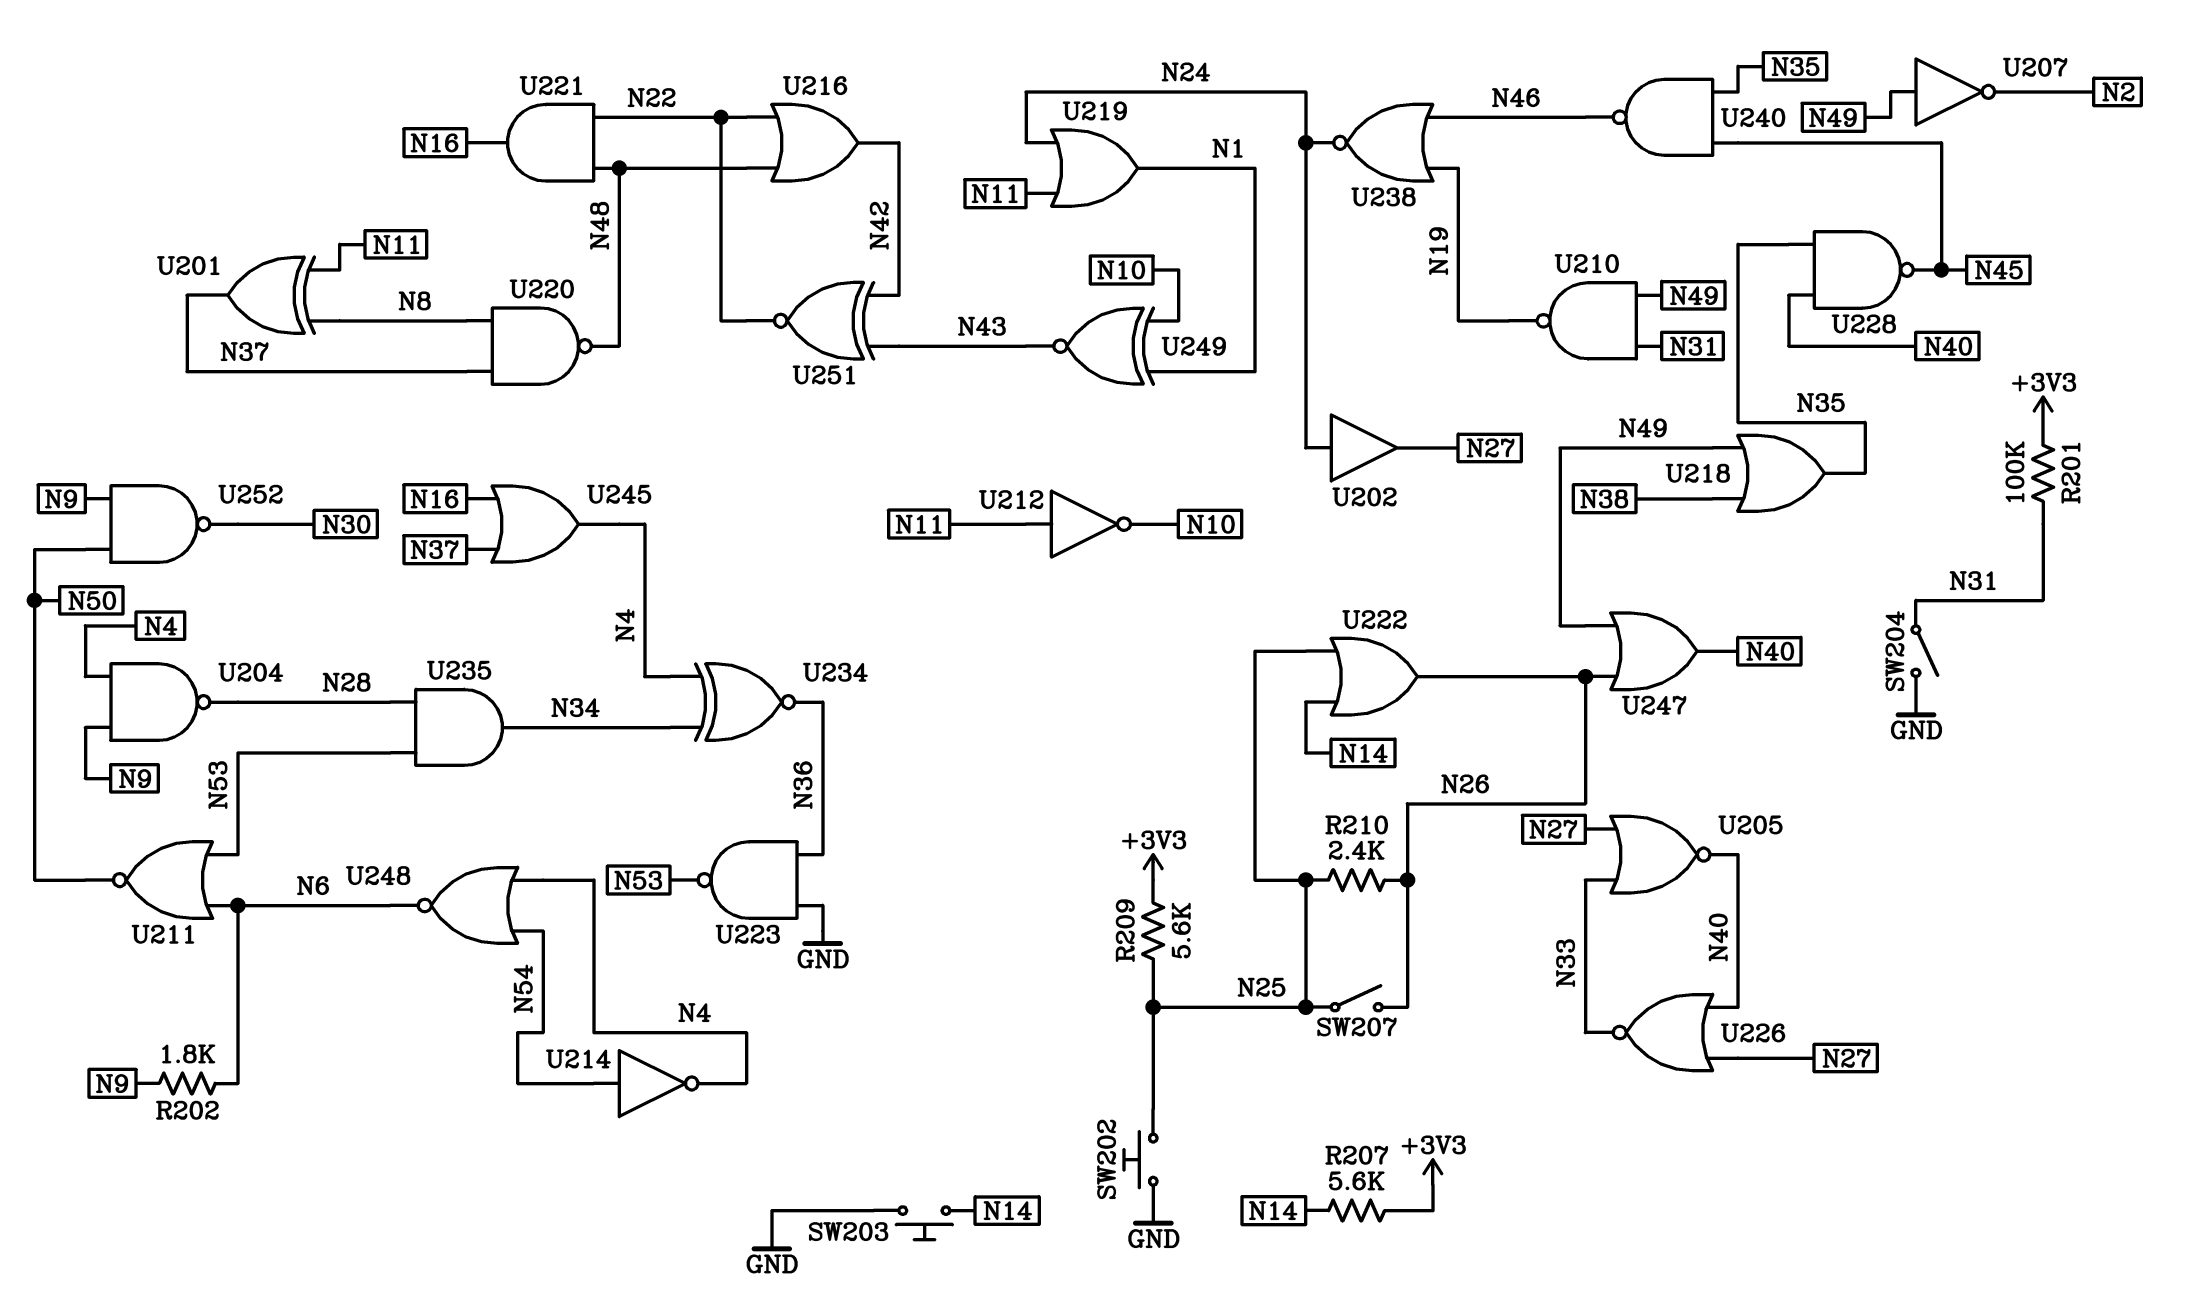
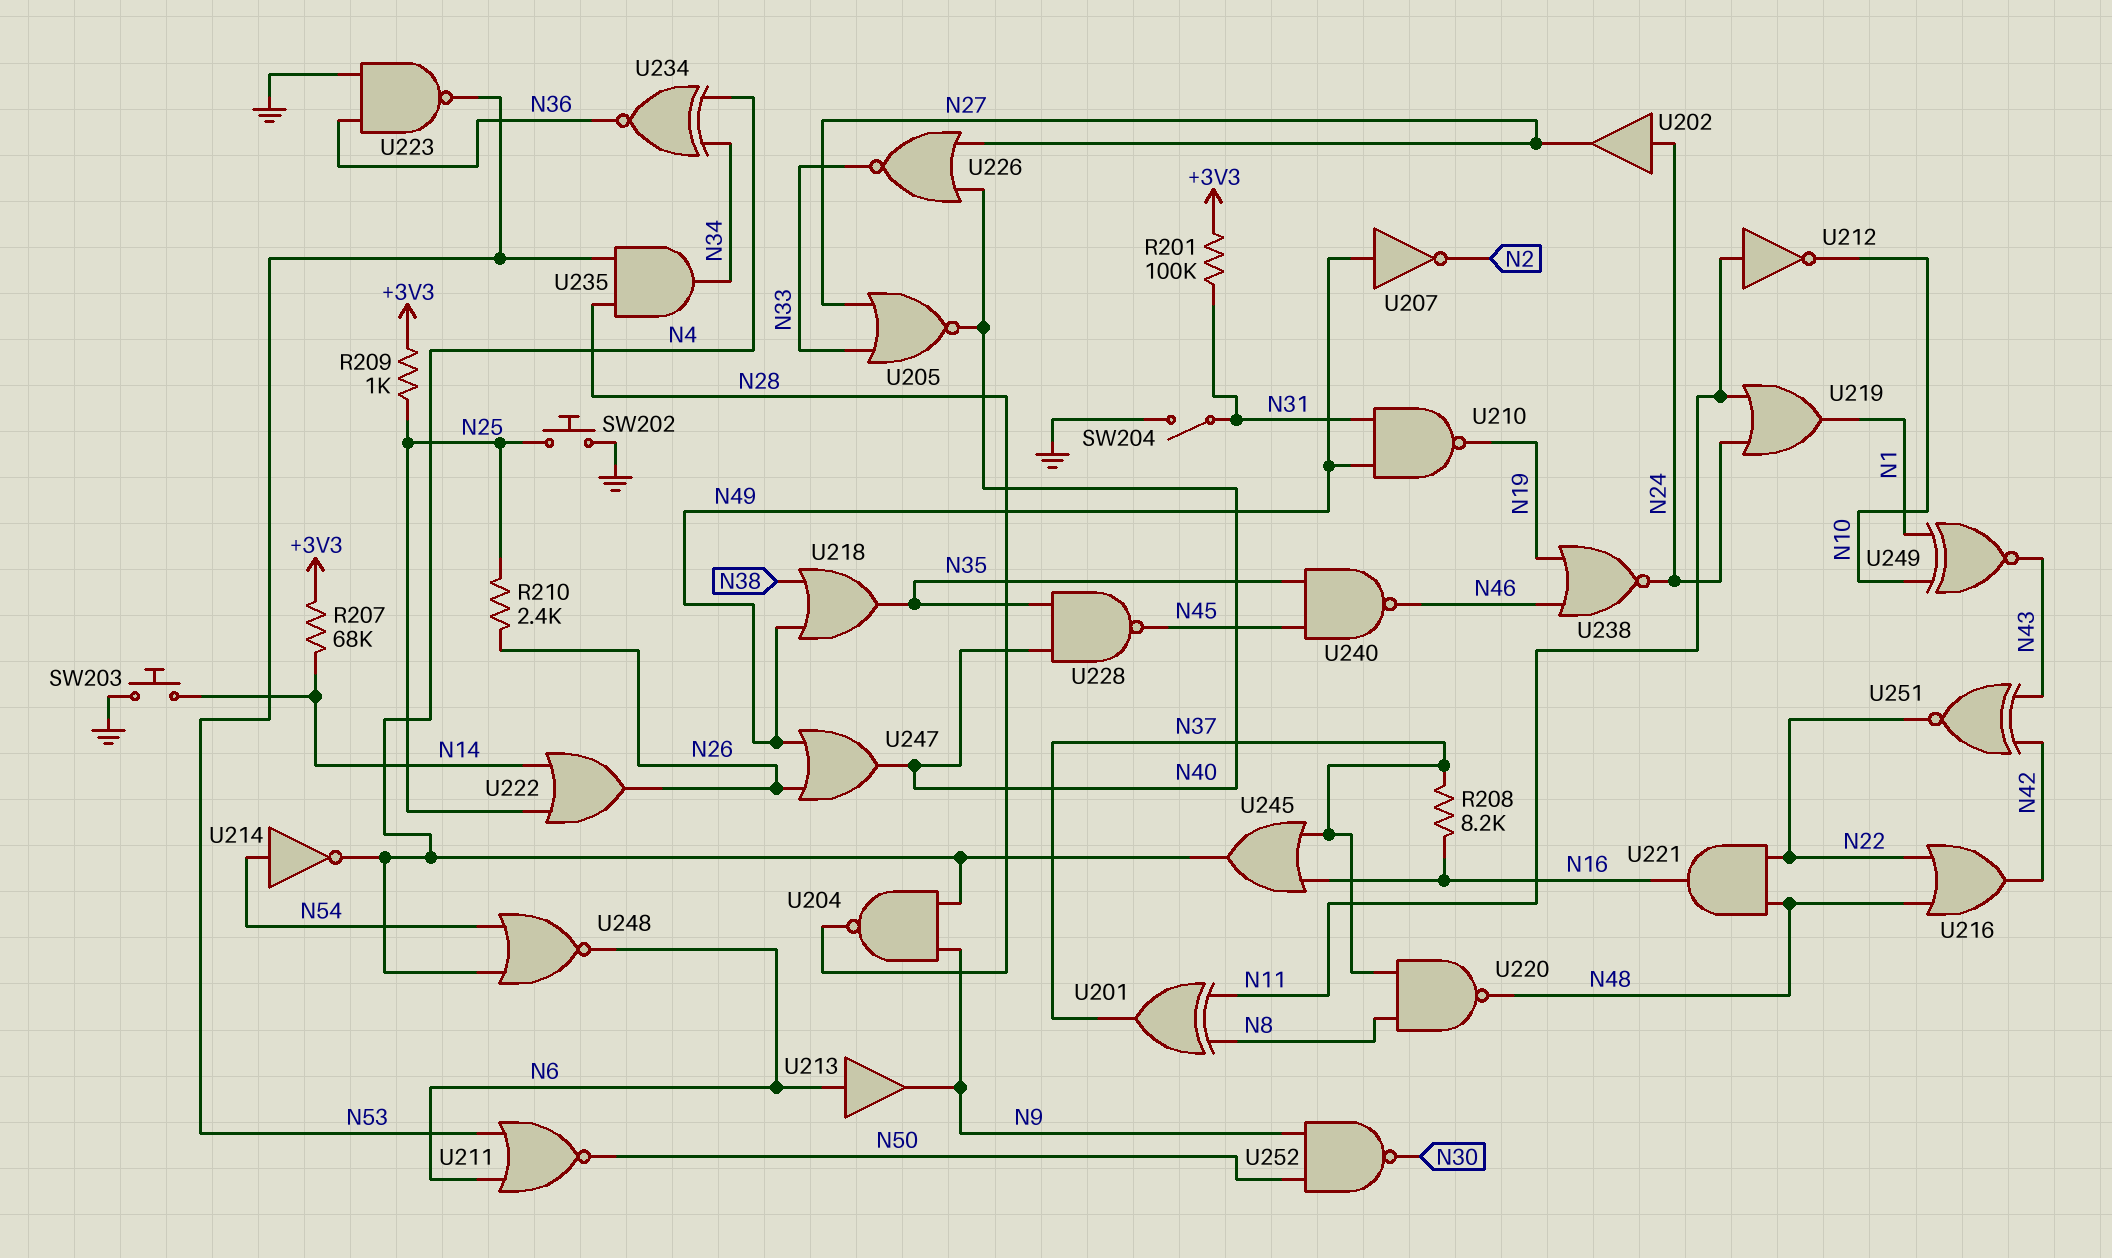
R202: 1.8k (N6, N9) -> none
R207: 5.6k (+3V3, N14) -> 68k (+3V3, N14)
R208: none -> 8.2k (N16, N37)
R209: 5.6k (+3V3, N25) -> 1k (+3V3, N25)
SW207: switch (N25, N26) -> none
U213: none -> buffer (in N6, out N9)

